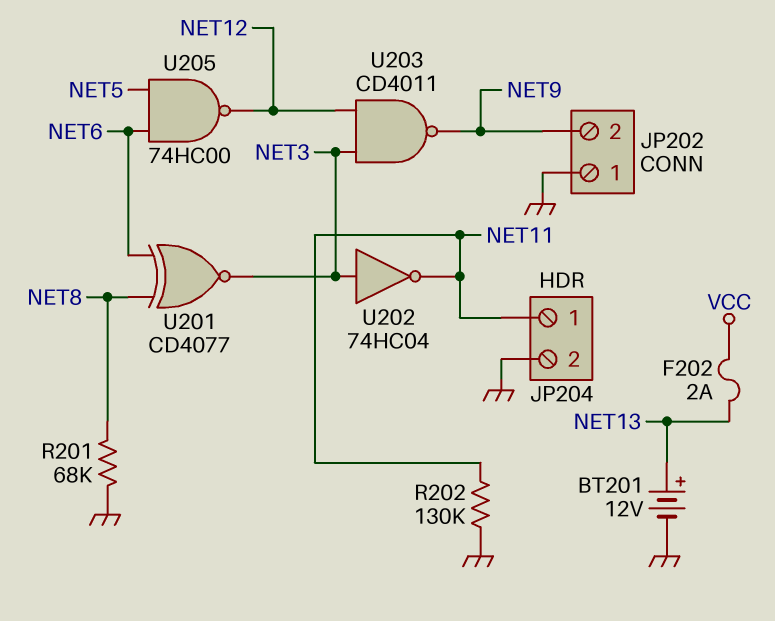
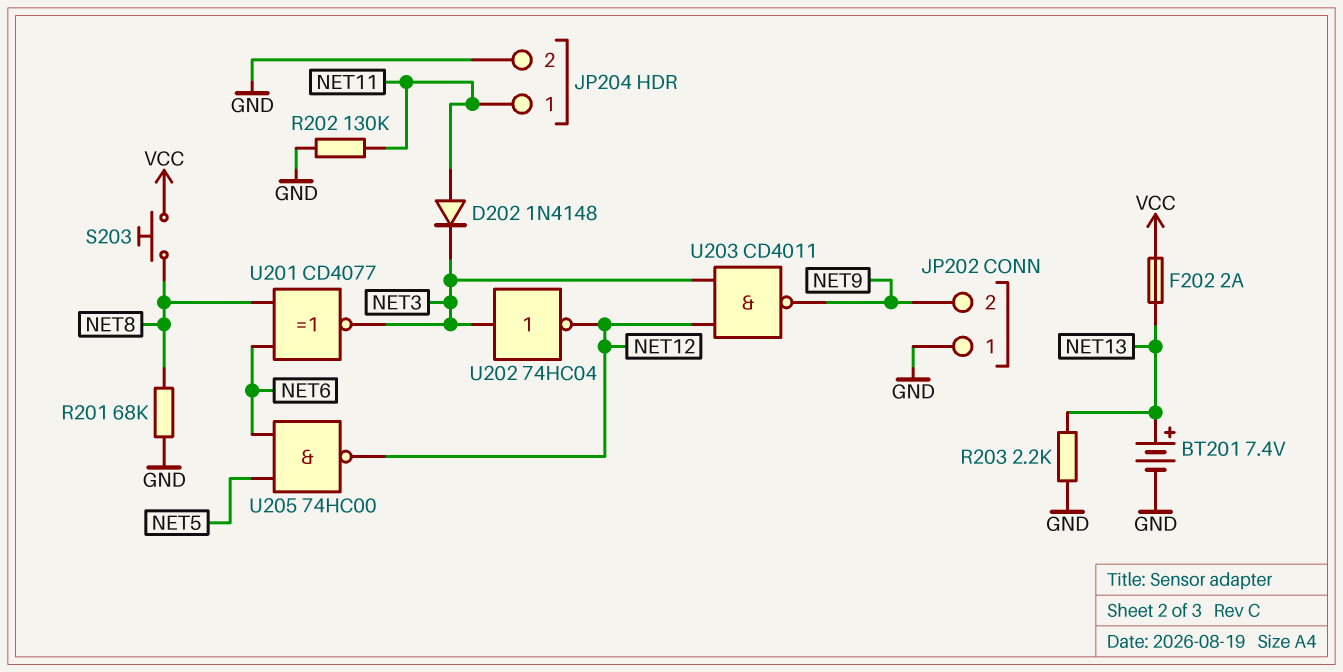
BT201: 12V (plus NET13, minus GND) -> 7.4V (plus NET13, minus GND)
D202: none -> diode 1N4148 (A NET11, K NET3)
R203: none -> 2.2k (GND, NET13)
S203: none -> button (NET8, VCC)
U202: NOT 74HC04 (in NET3, out NET11) -> NOT 74HC04 (in NET3, out NET12)

